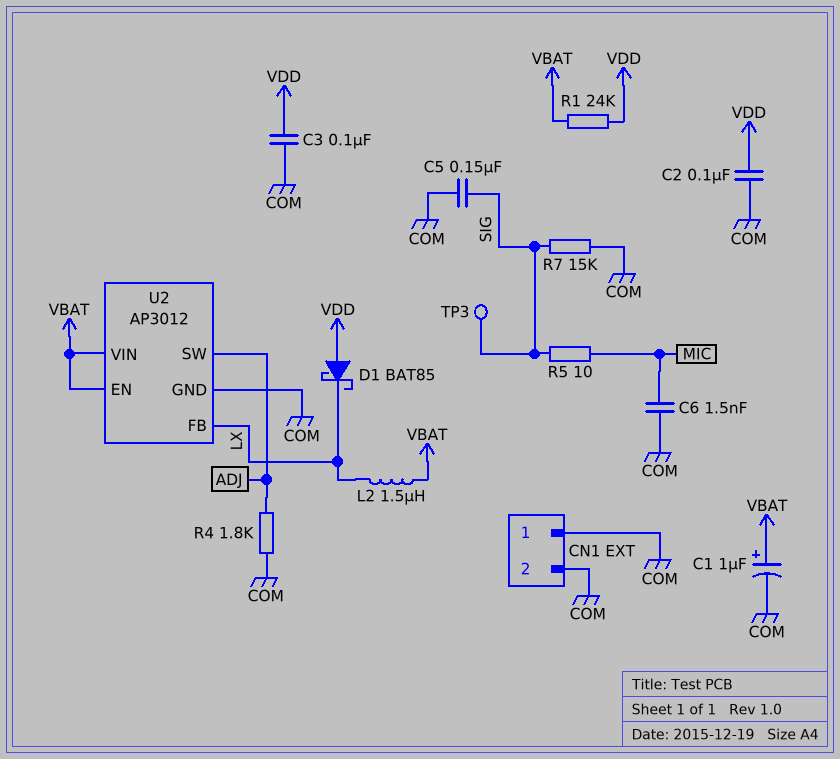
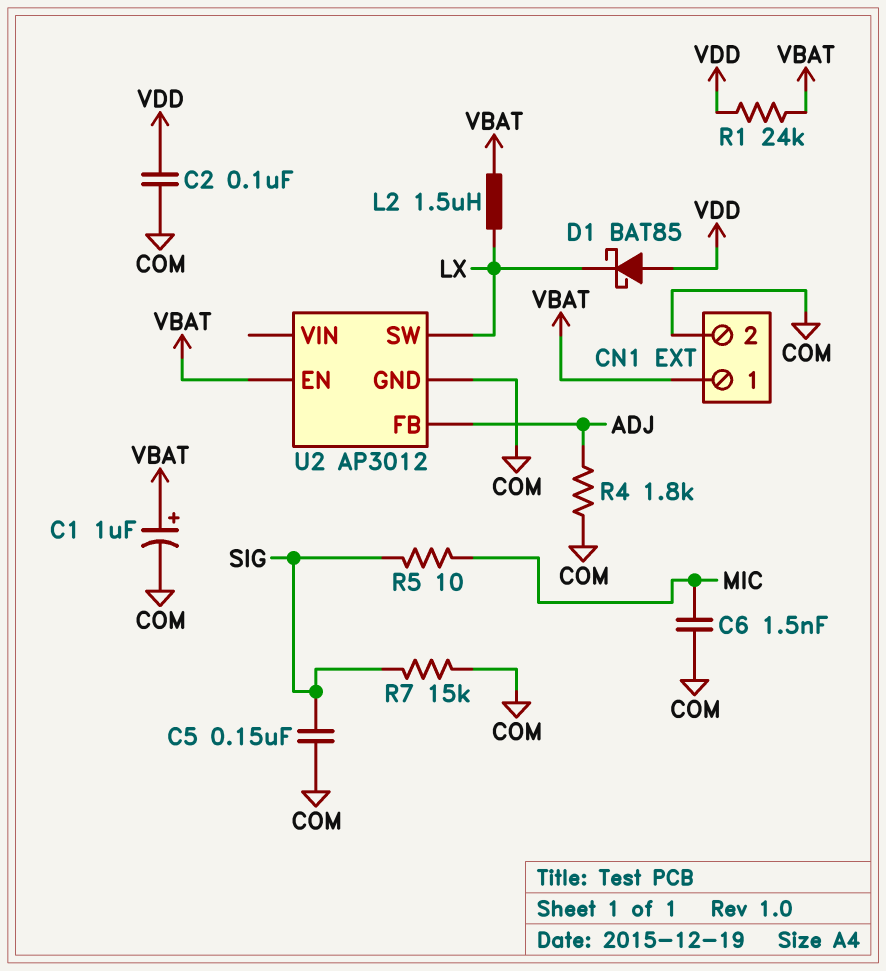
C3: 100nF (COM, VDD) -> none
CN1 pin 1: COM -> VBAT
TP3: test point (SIG) -> none
U2 pin FB: LX -> ADJ
U2 pin SW: ADJ -> LX
U2 pin VIN: VBAT -> none

